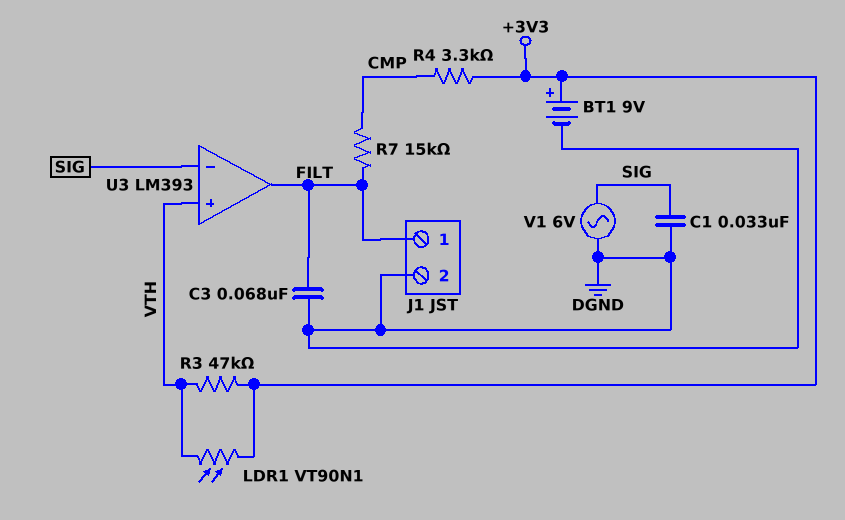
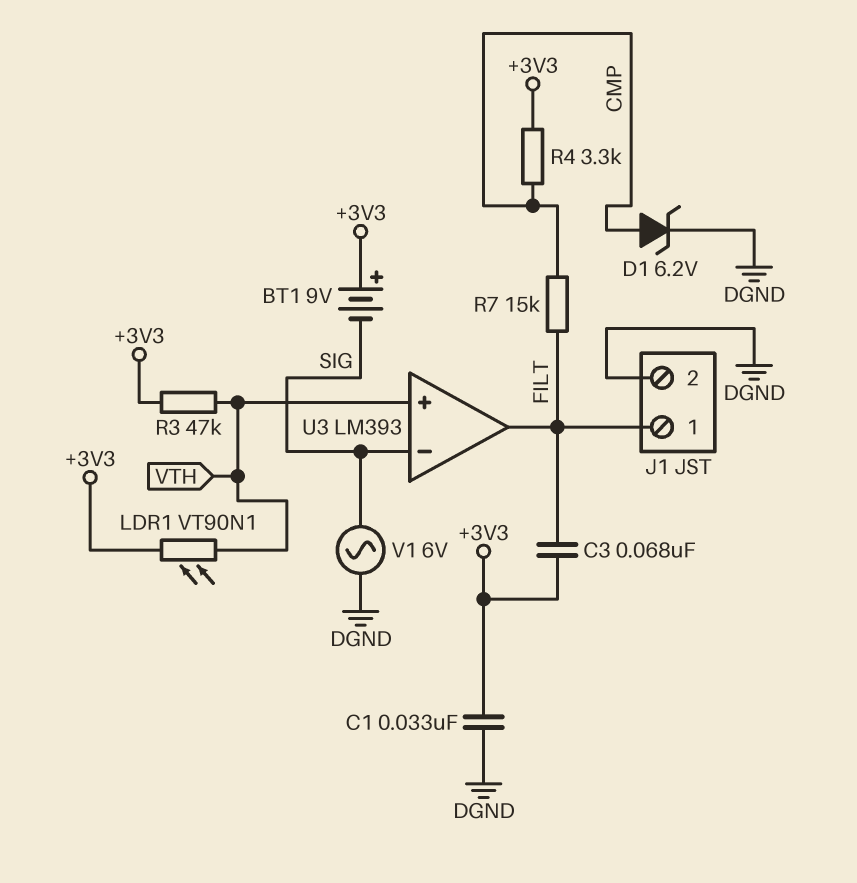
BT1: 9V (plus +3V3, minus DGND) -> 9V (plus +3V3, minus SIG)
C1: 33nF (DGND, SIG) -> 33nF (+3V3, DGND)
C3: 68nF (DGND, FILT) -> 68nF (+3V3, FILT)
D1: none -> zener 6.2V (A CMP, K DGND)

